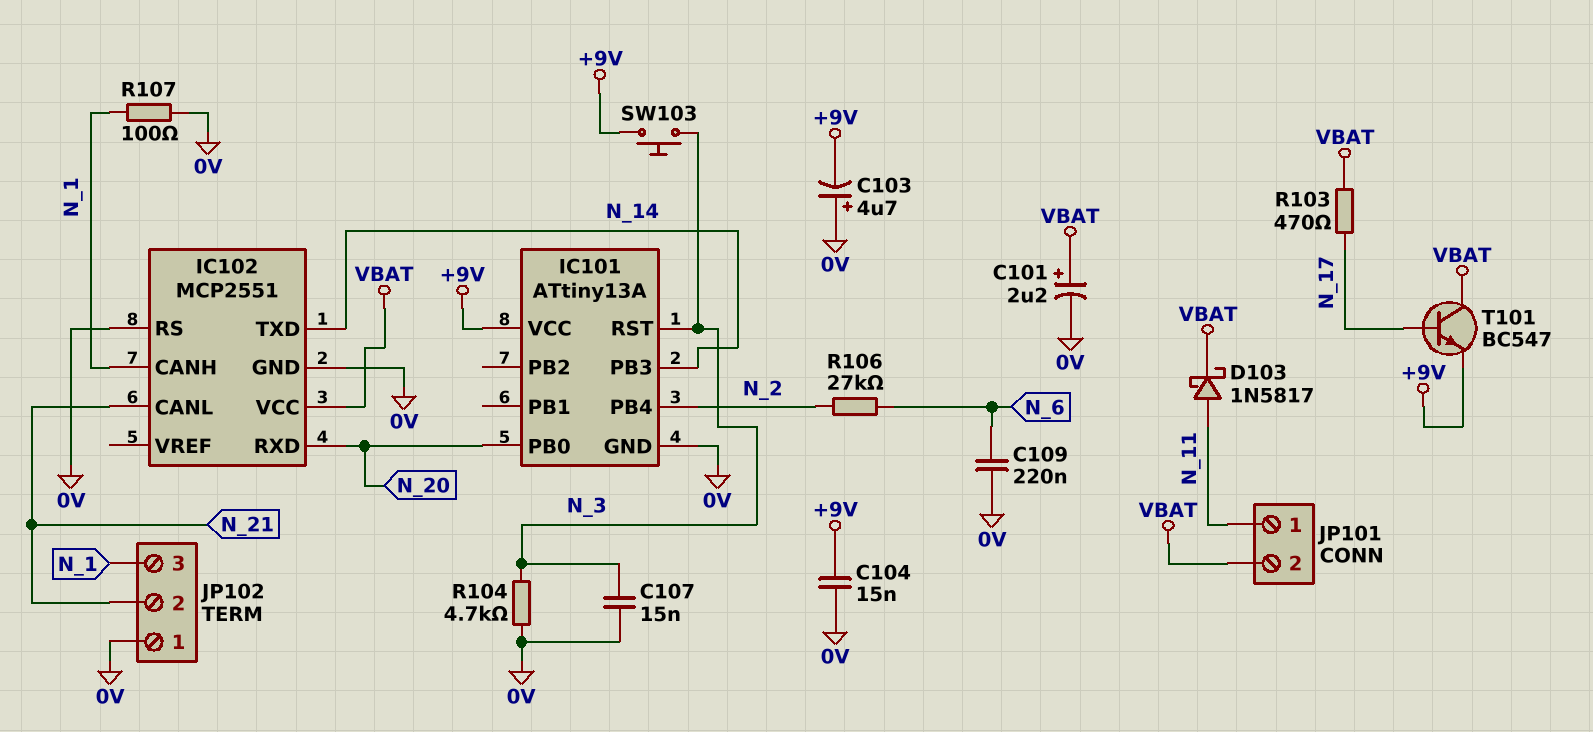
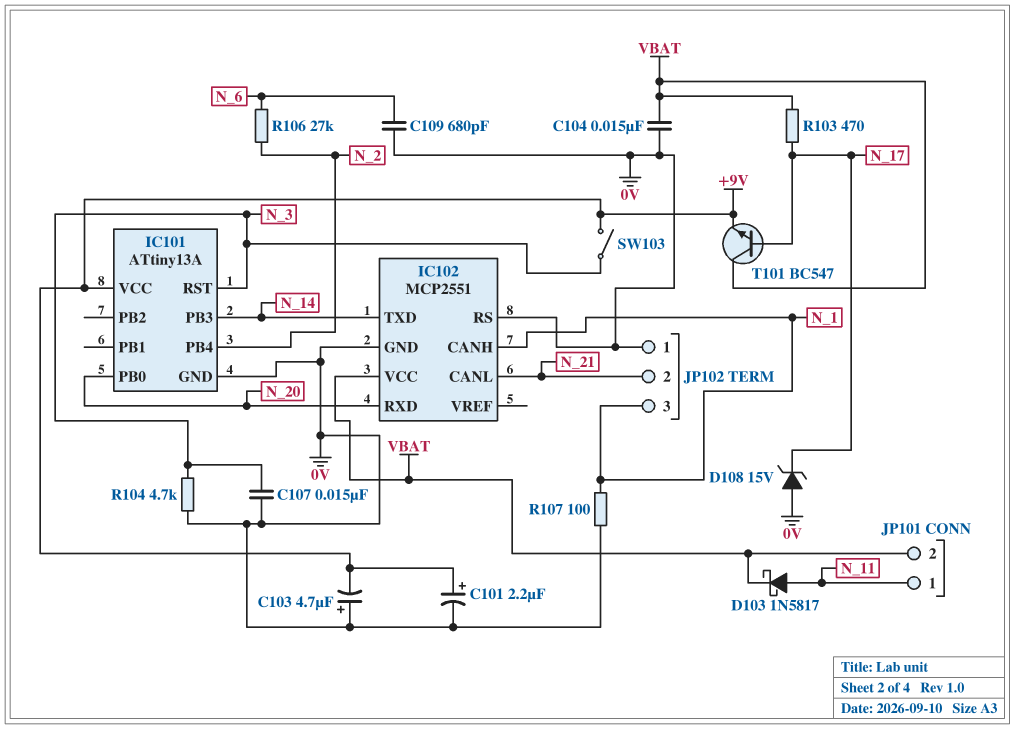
C101: 2.2uF (plus VBAT, minus 0V) -> 2.2uF (plus +9V, minus 0V)
C104: 15nF (+9V, 0V) -> 15nF (0V, VBAT)
C109: 220nF (0V, N_6) -> 680pF (0V, N_6)
D108: none -> zener 15V (A 0V, K N_17)
SW103: button (+9V, N_3) -> switch (+9V, N_3)

